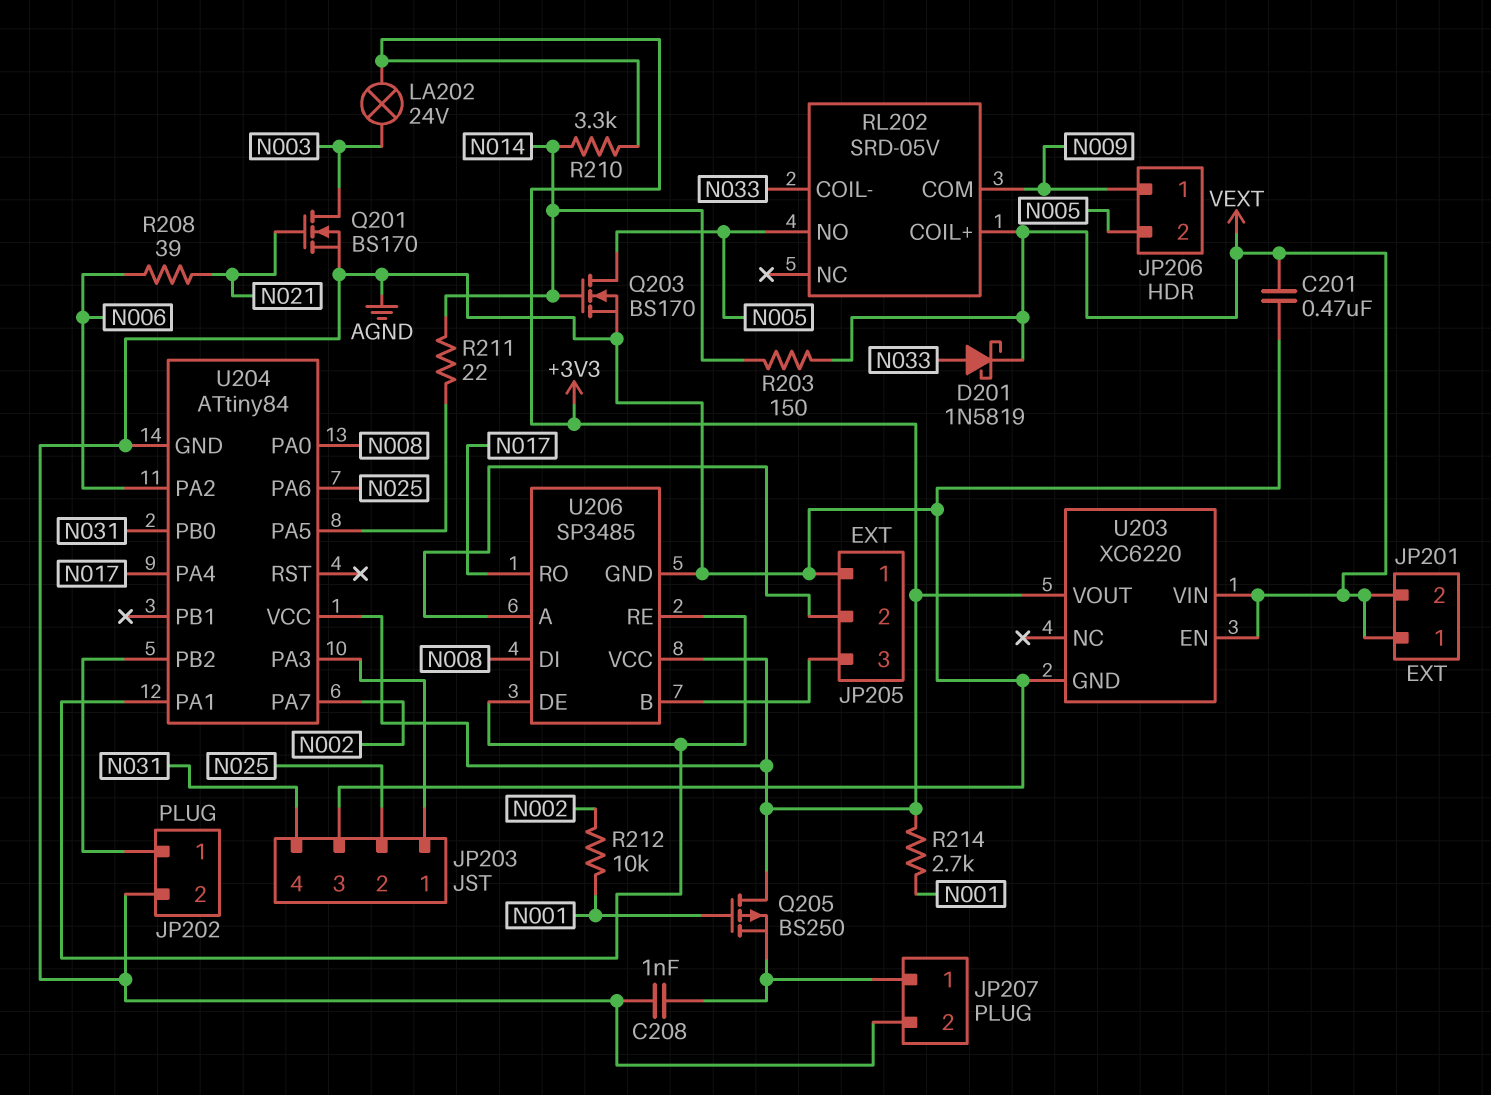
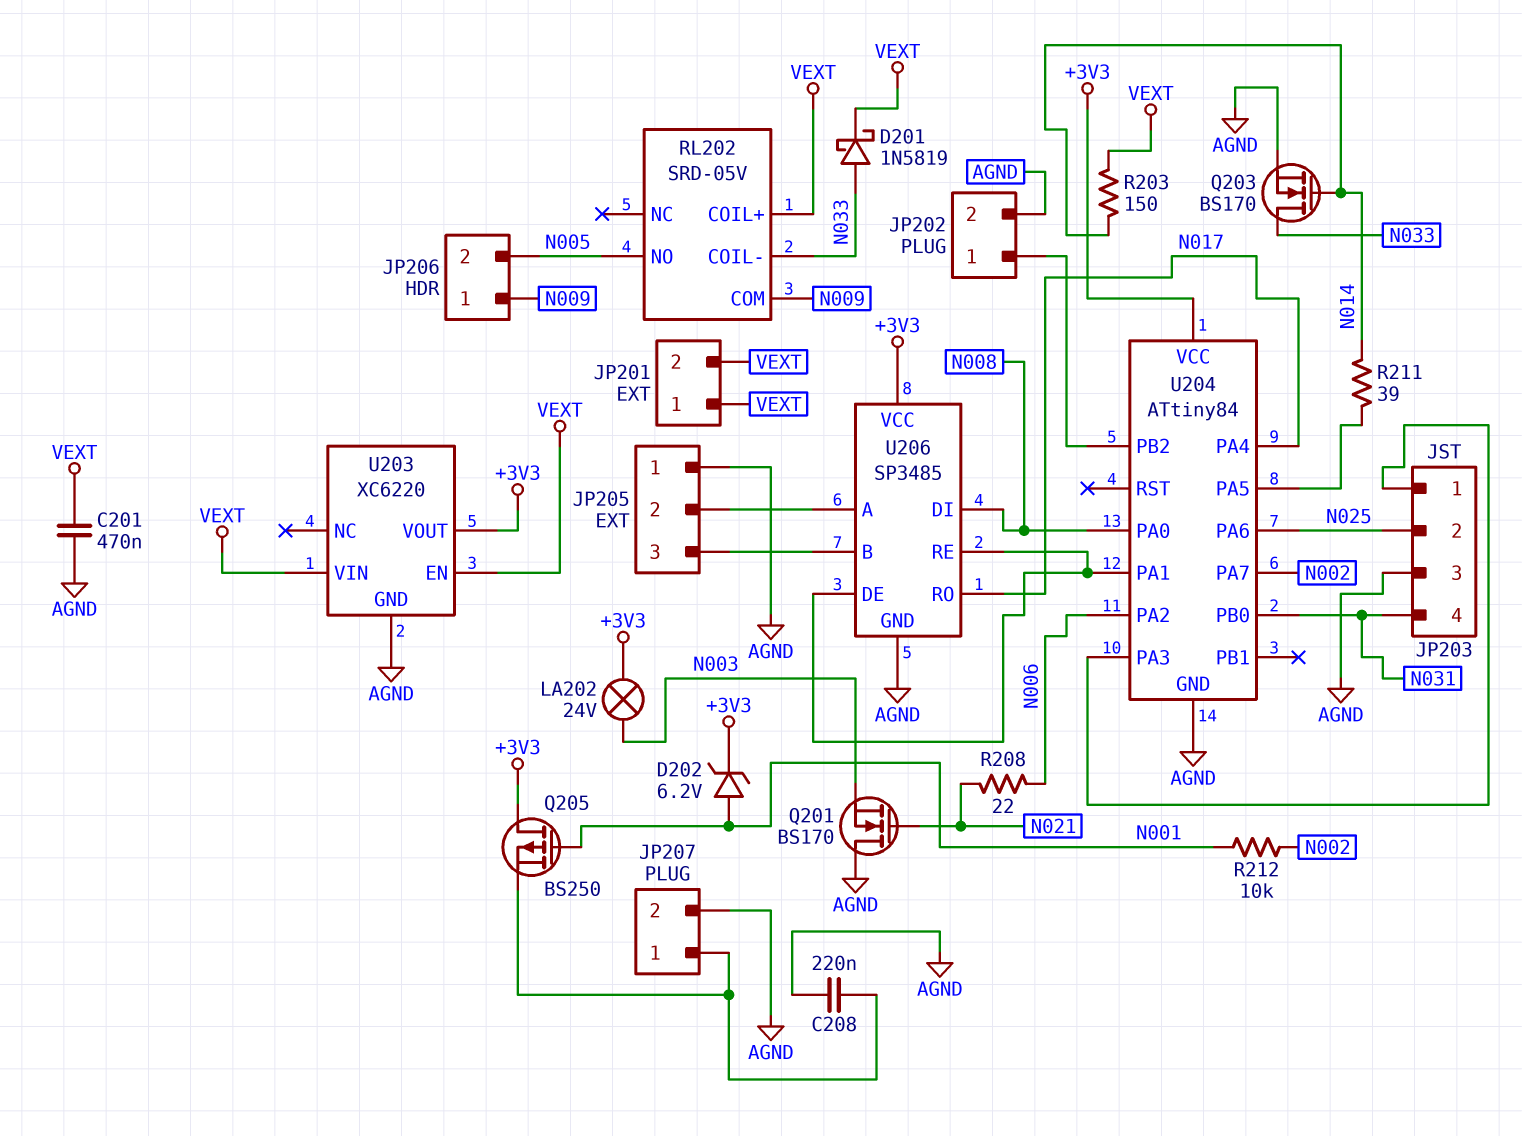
C208: 1nF (AGND, JP207/1) -> 220nF (AGND, JP207/1)
D202: none -> zener 6.2V (A N001, K +3V3)
Q201: NMOS BS170 (G N021, D N003, S AGND) -> NMOS BS170 (G N021, D AGND, S N003)
Q203: NMOS BS170 (G N014, D N005, S AGND) -> NMOS BS170 (G N014, D N033, S AGND)
R208: 39 (N006, N021) -> 22 (N006, N021)
R210: 3.3k (+3V3, N014) -> none
R211: 22 (N014, U204/PA5) -> 39 (N014, U204/PA5)
R214: 2.7k (+3V3, N001) -> none

